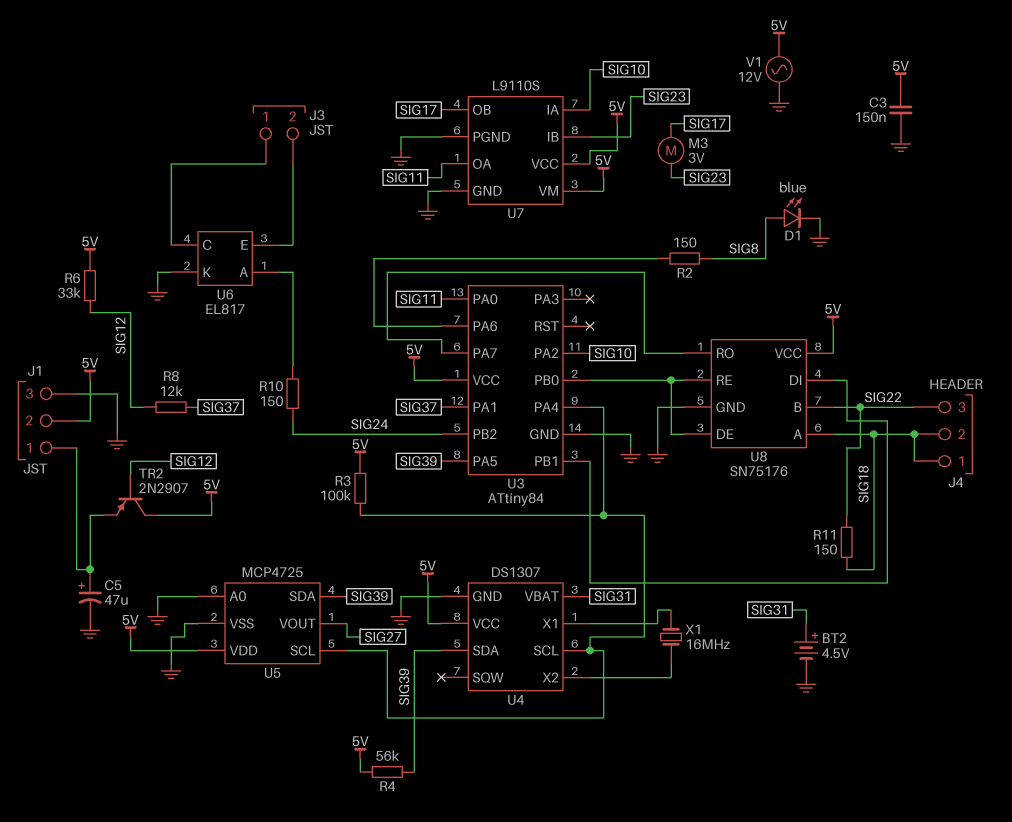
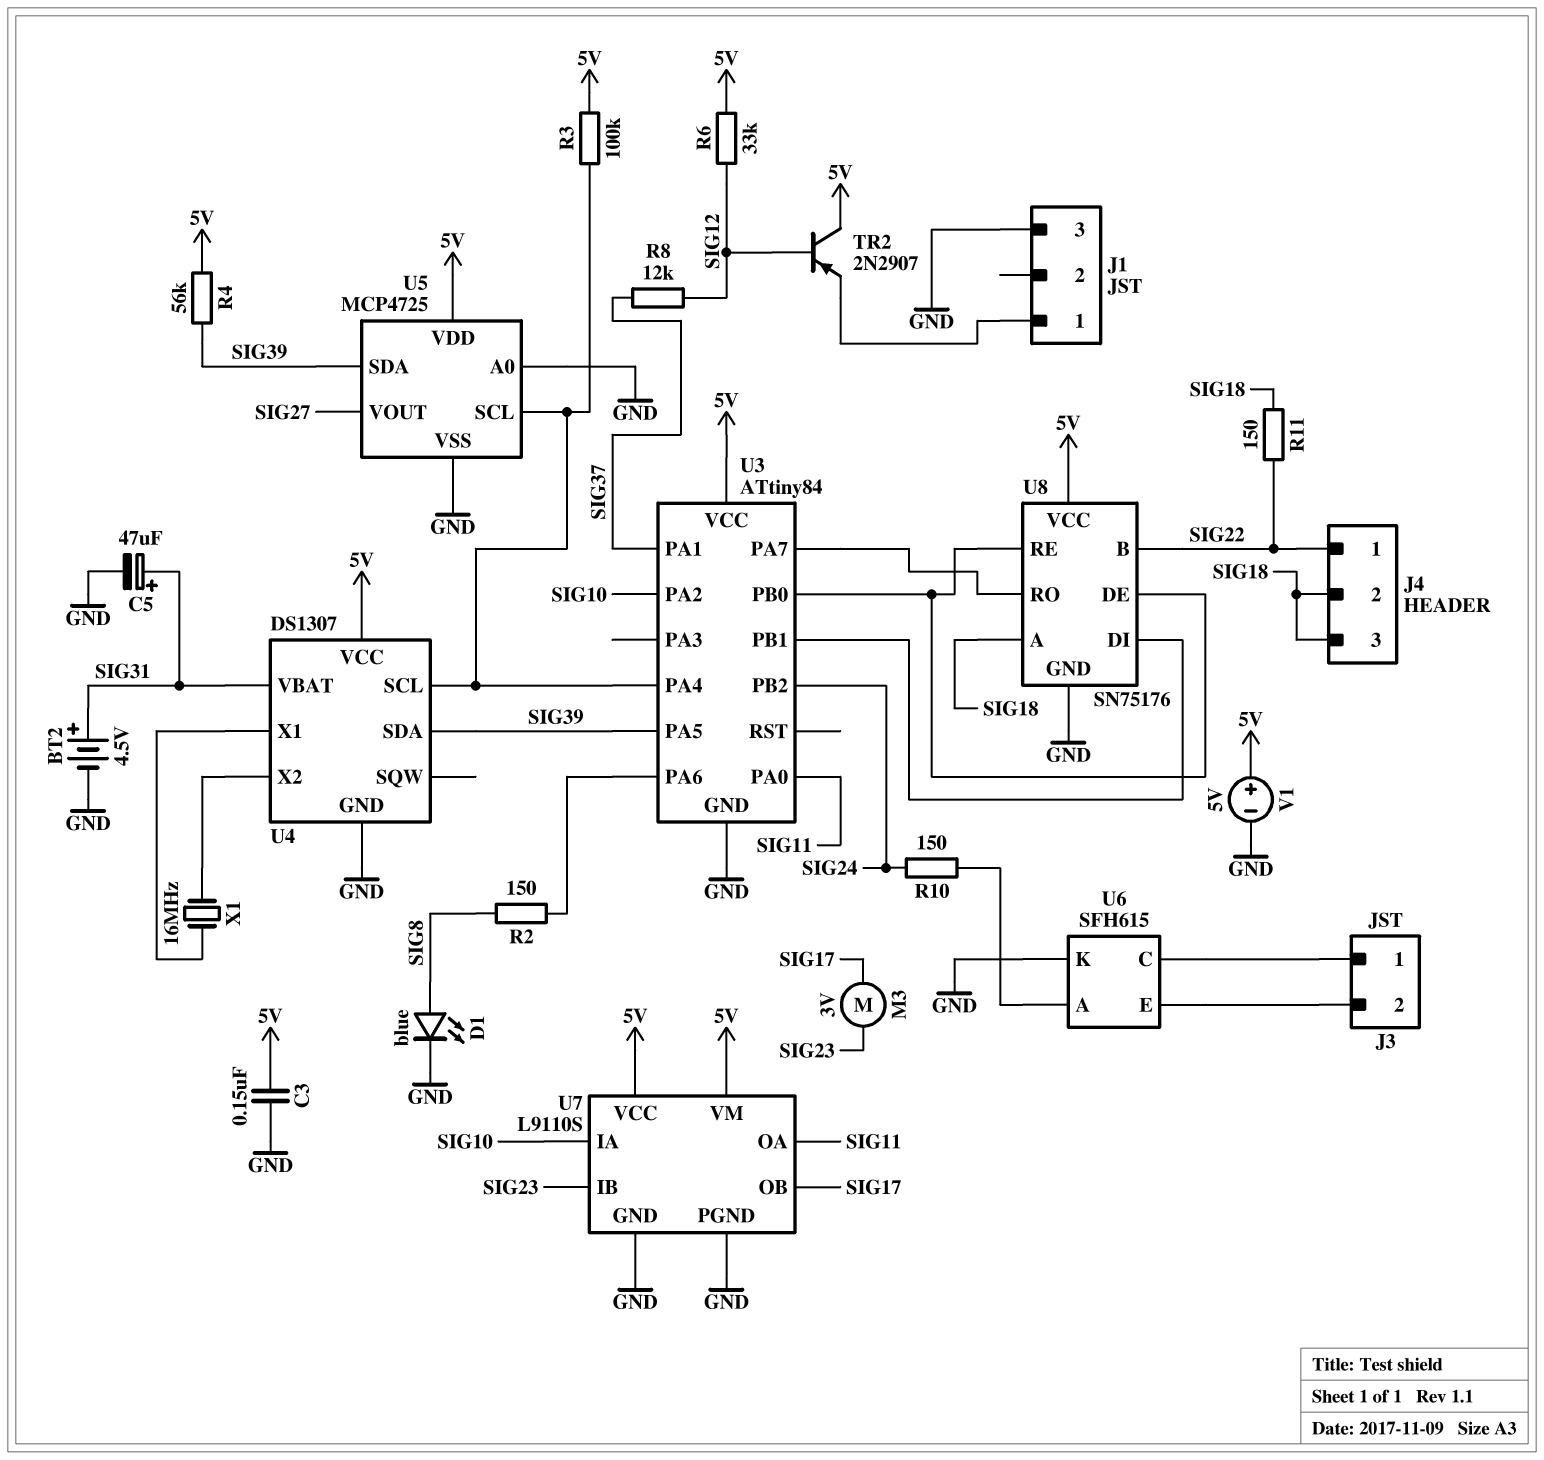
C5: 47uF (plus J1/1, minus GND) -> 47uF (plus SIG31, minus GND)
J1 pin 2: 5V -> none
J4 pin 1: SIG18 -> SIG22
J4 pin 3: SIG22 -> SIG18
U6: EL817 -> SFH615
V1: AC 12V (5V, GND) -> 5V (plus 5V, minus GND)

